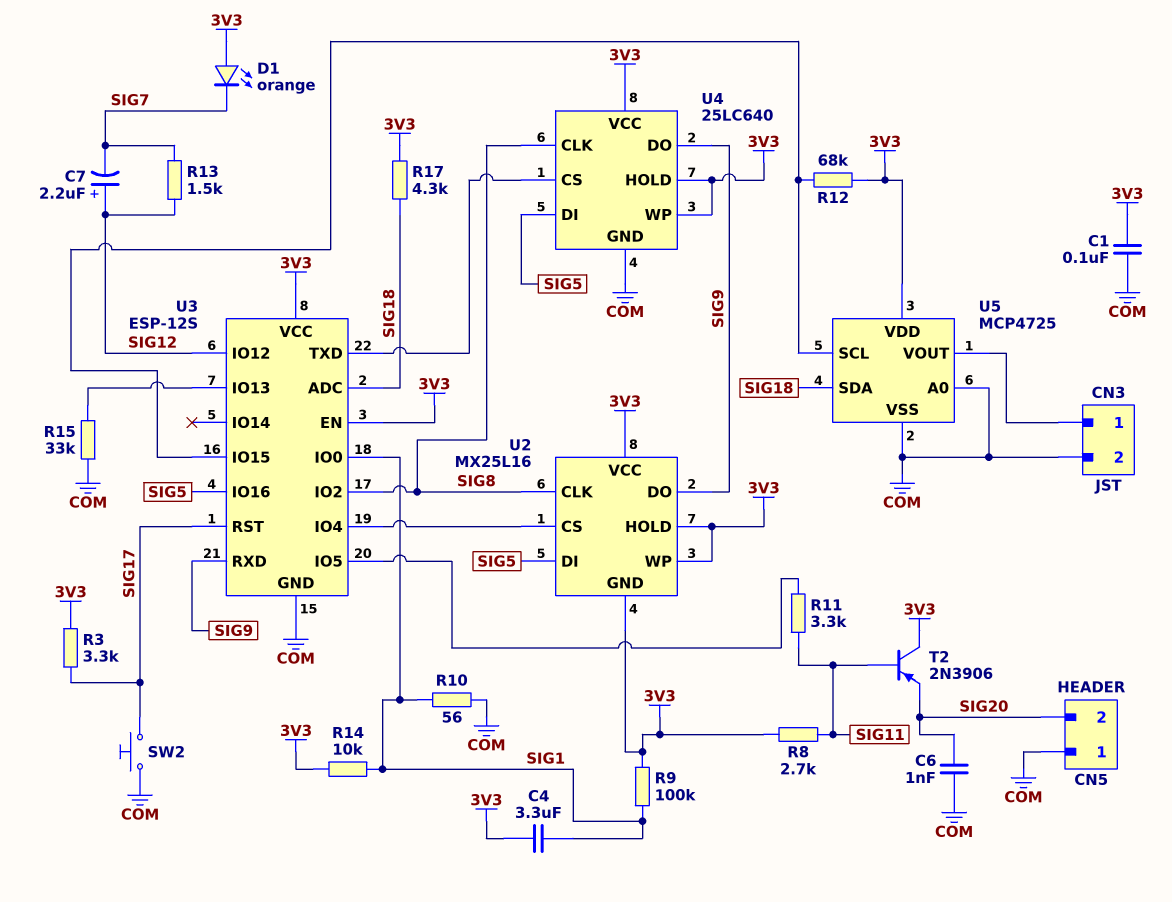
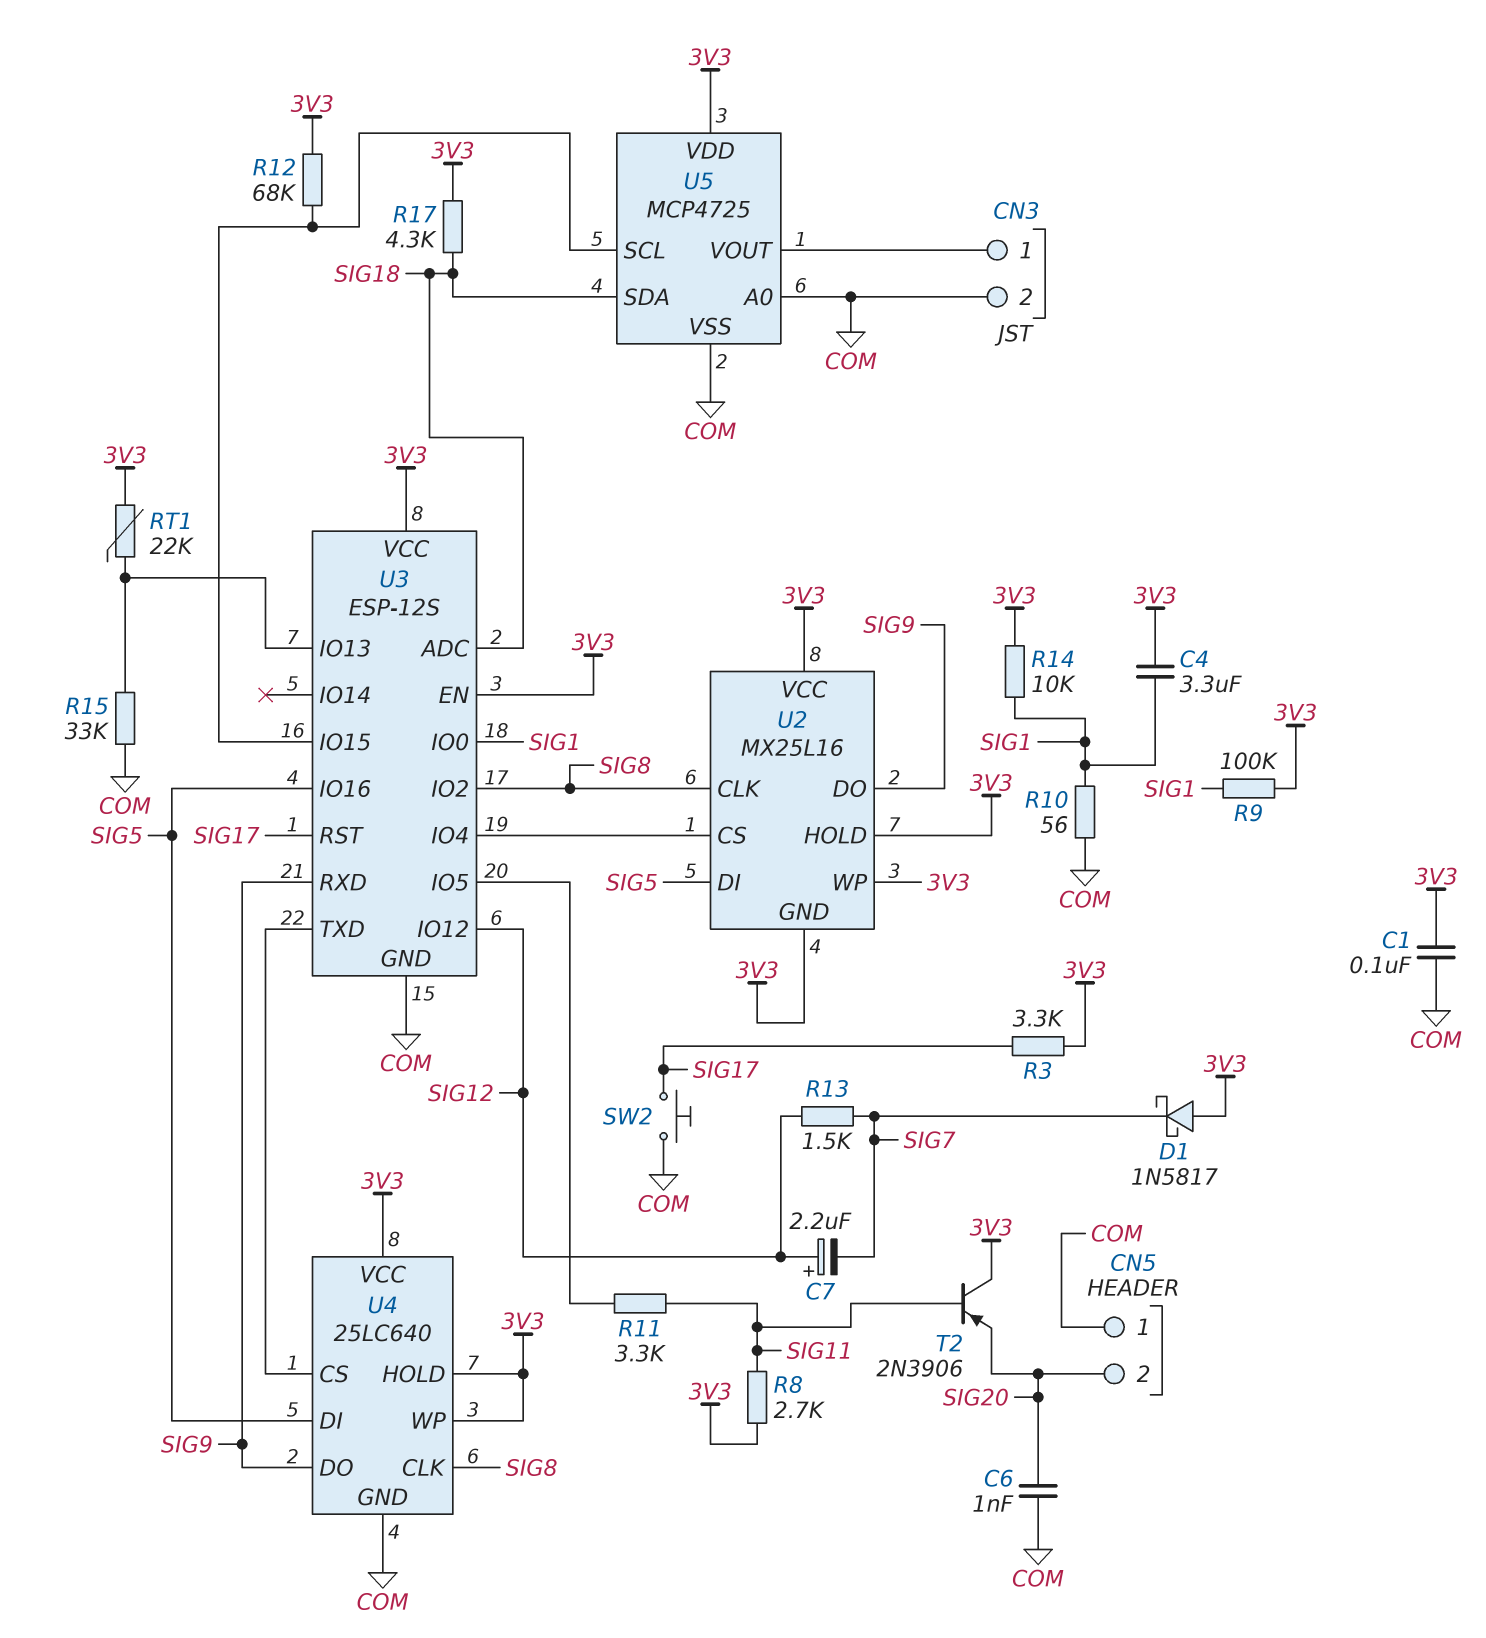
D1: LED orange (A 3V3, K SIG7) -> schottky 1N5817 (A 3V3, K SIG7)
RT1: none -> 22k (3V3, U3/IO13)

